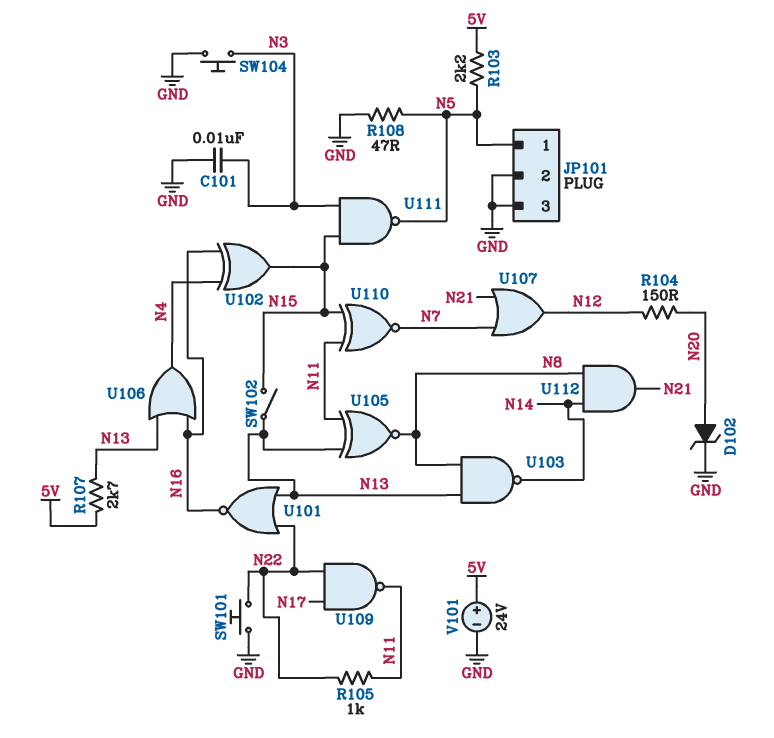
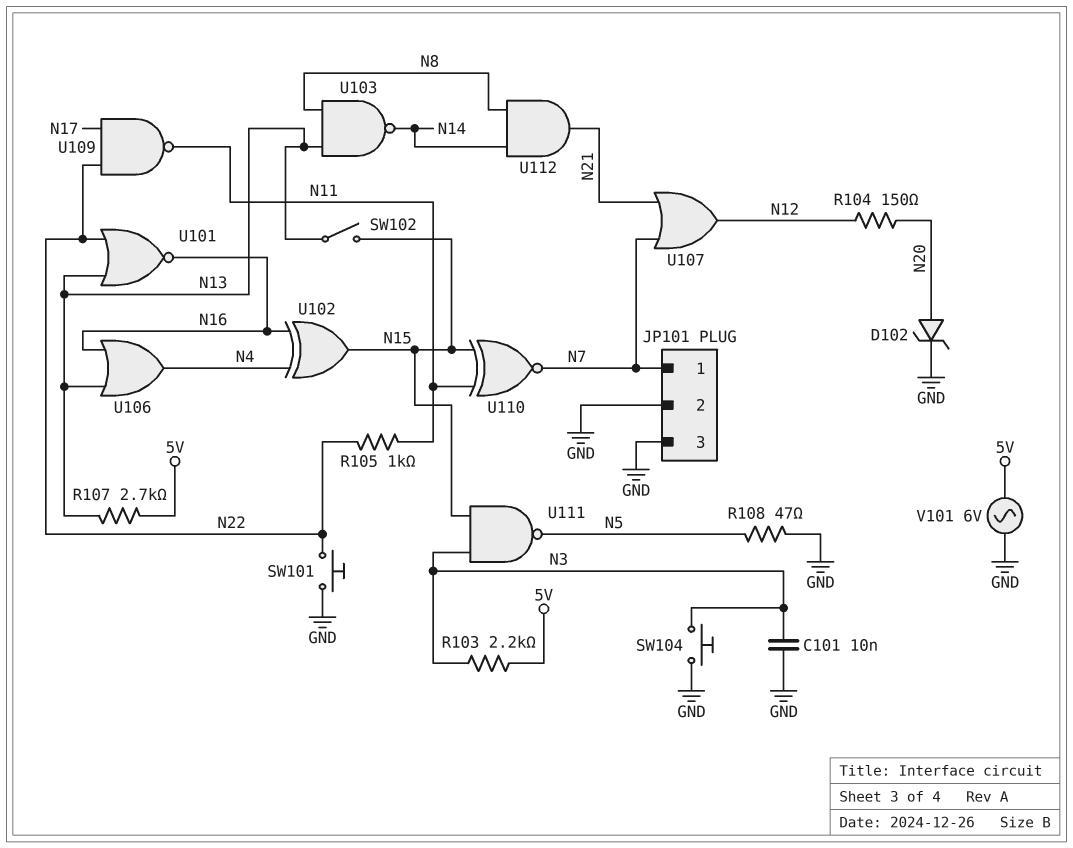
JP101 pin 1: N5 -> N7
R103: 2.2k (5V, N5) -> 2.2k (5V, N3)
U105: XNOR (in N11, in N13, out N8) -> none
V101: 24V (plus 5V, minus GND) -> AC 6V (5V, GND)

